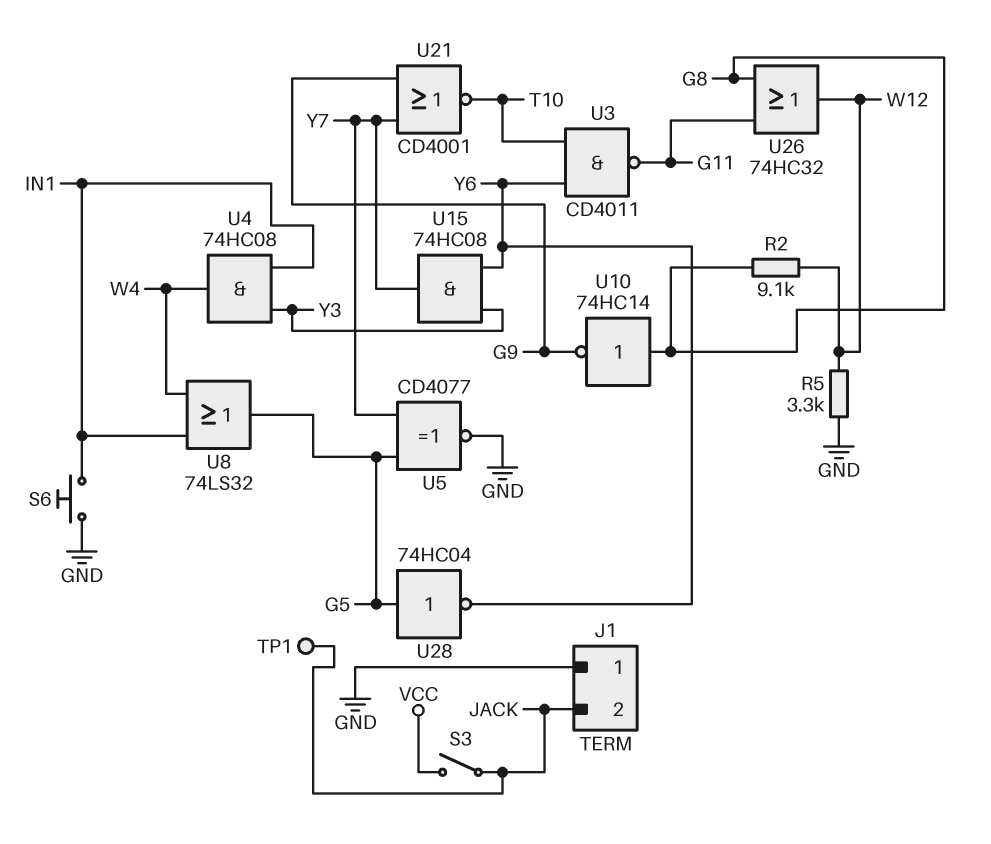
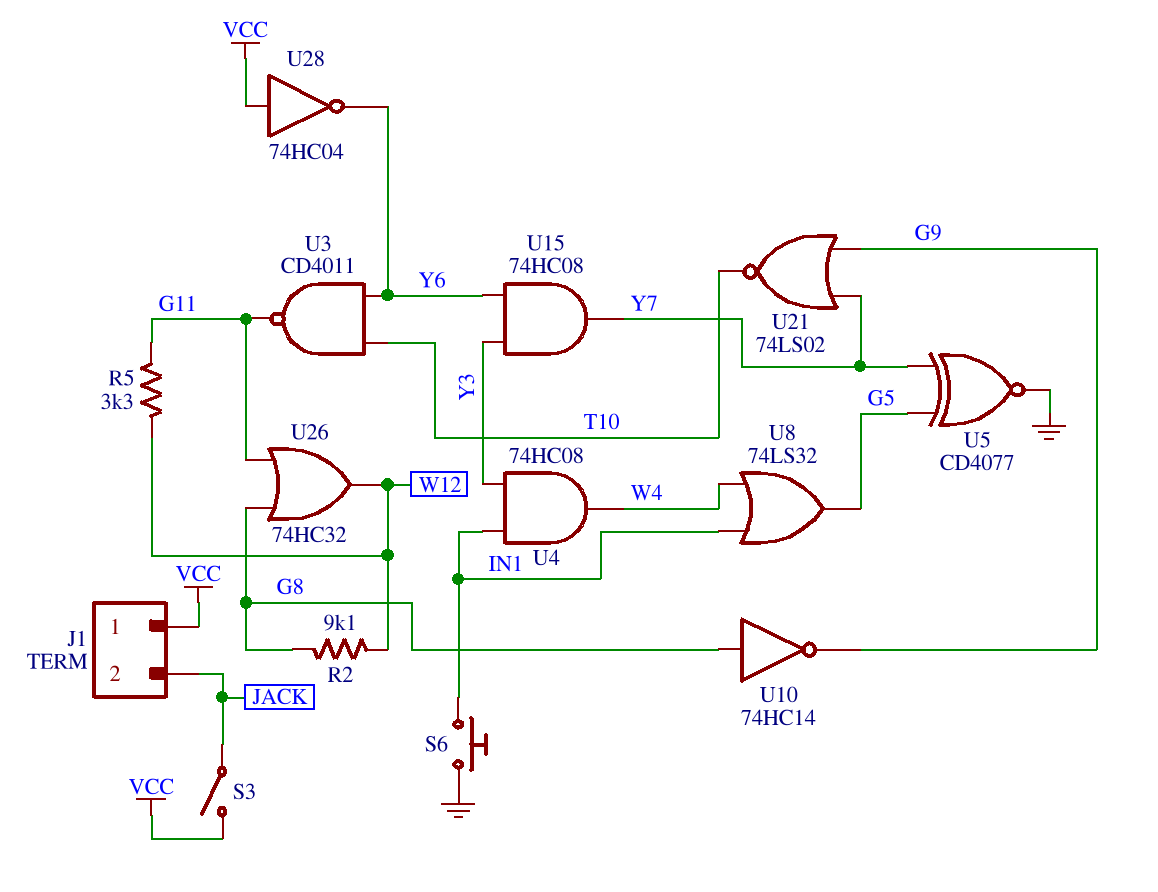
J1 pin 1: GND -> VCC
R5: 3.3k (GND, W12) -> 3.3k (G11, W12)
TP1: test point (JACK) -> none
U21: NOR CD4001 (in G9, in Y7, out T10) -> NOR 74LS02 (in G9, in Y7, out T10)
U28: NOT 74HC04 (in G5, out Y6) -> NOT 74HC04 (in VCC, out Y6)

